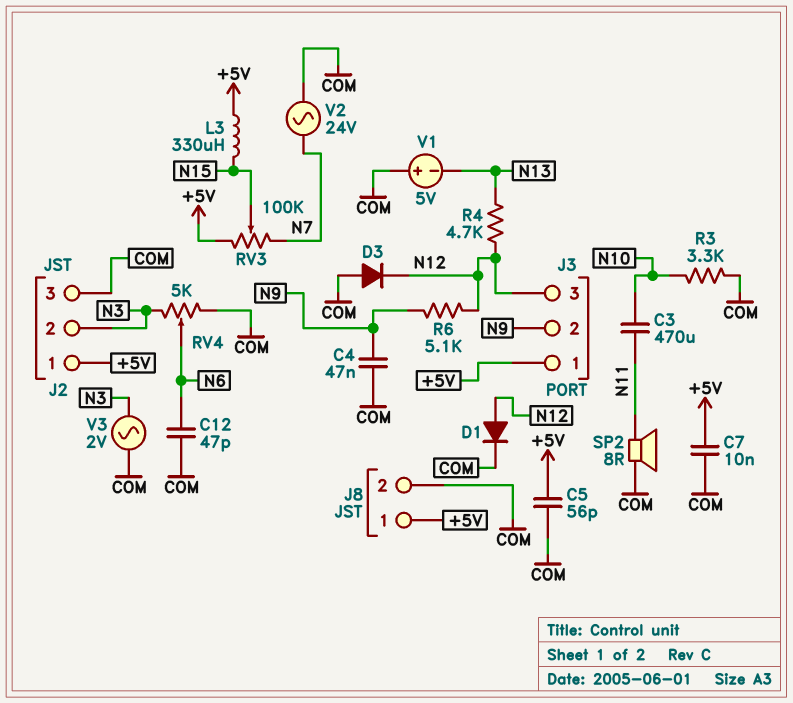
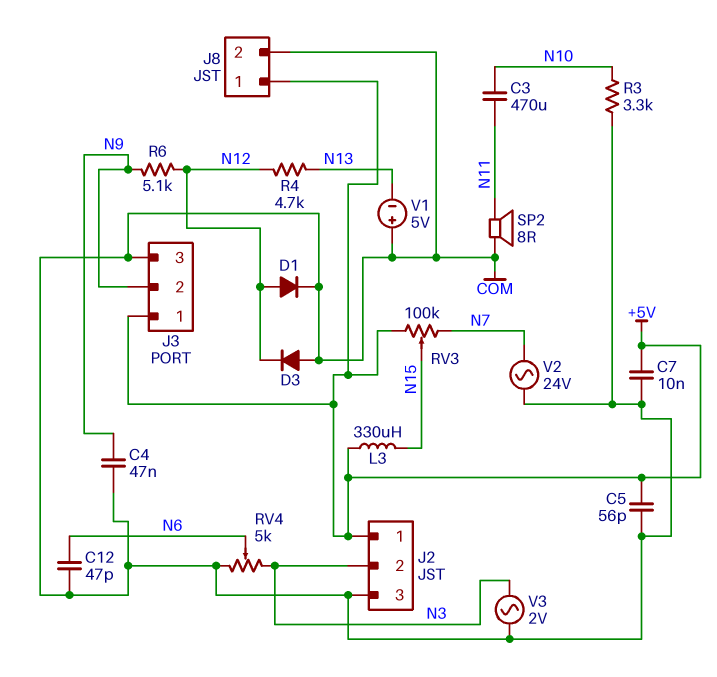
J3 pin 3: N12 -> COM

